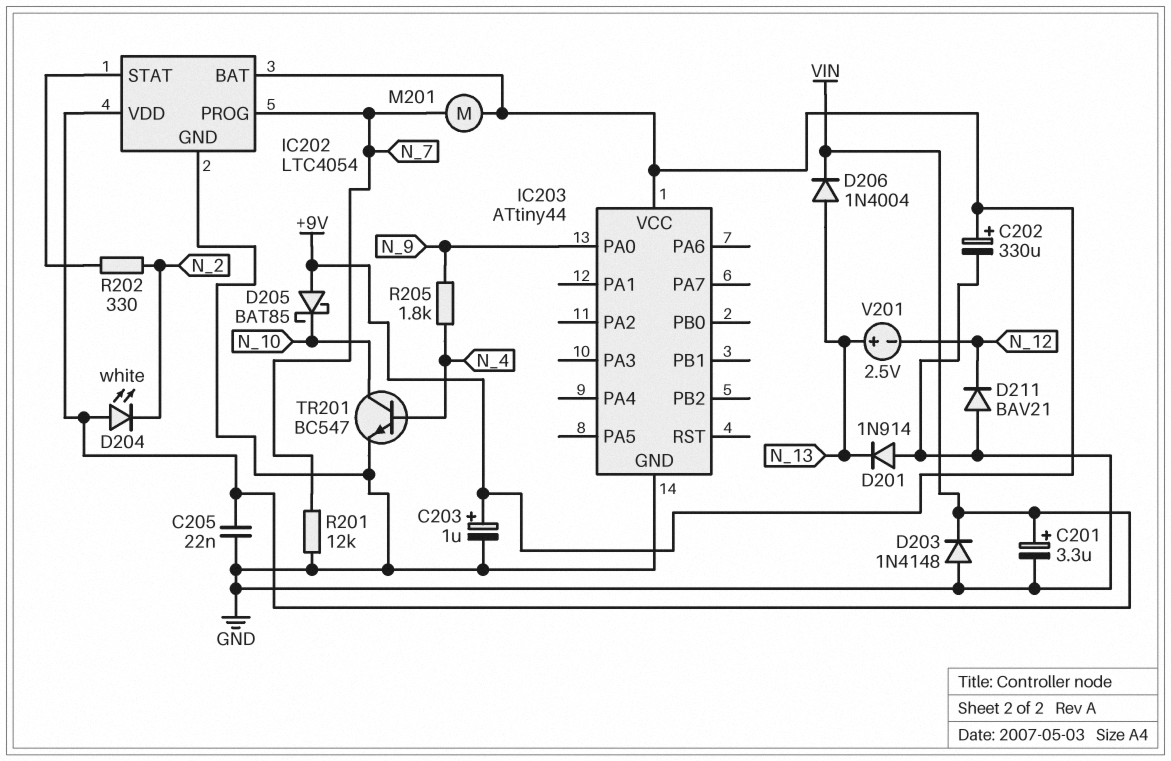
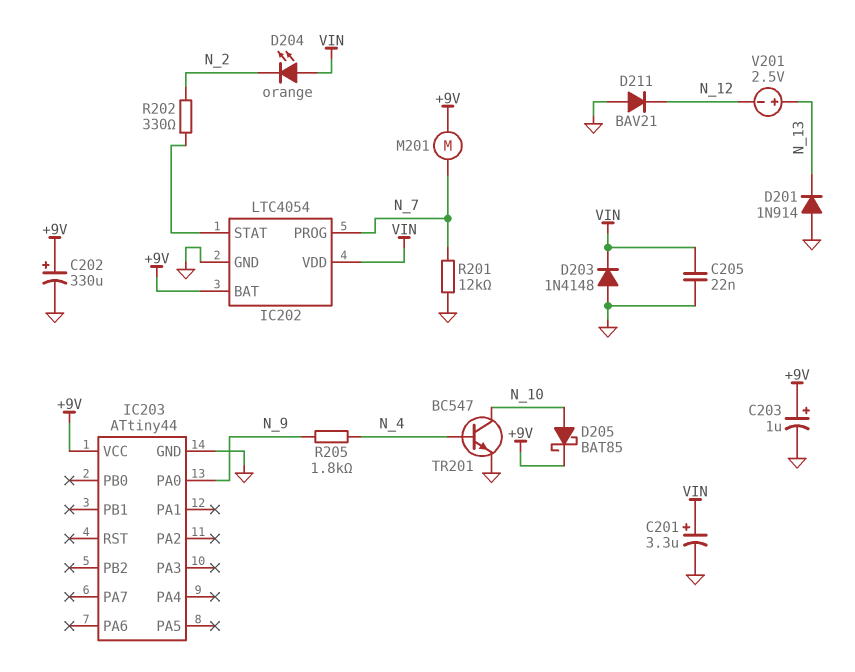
D204: LED white (A VIN, K N_2) -> LED orange (A VIN, K N_2)
D205: schottky BAT85 (A +9V, K N_10) -> schottky BAT85 (A N_10, K +9V)
D206: diode 1N4004 (A N_13, K VIN) -> none

